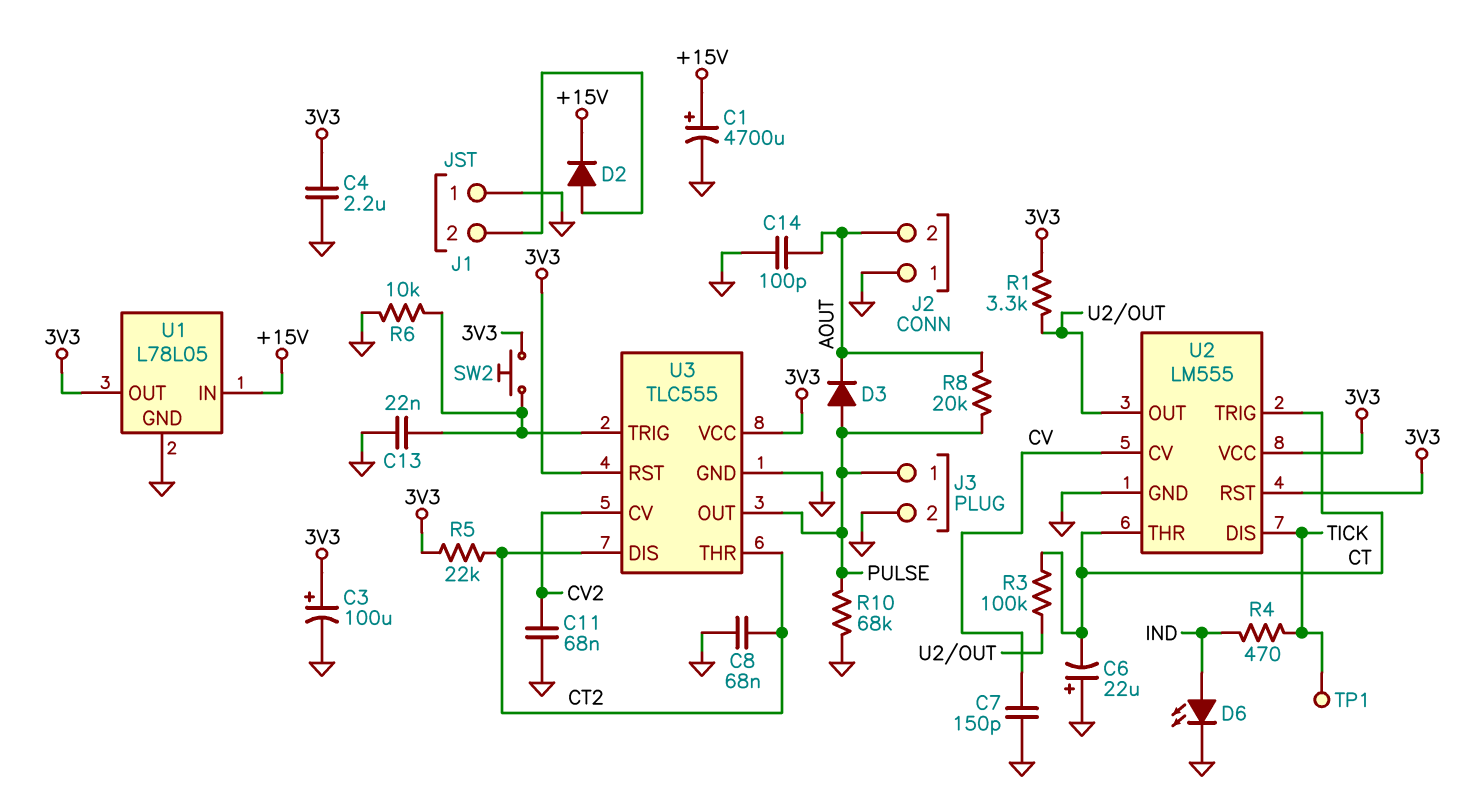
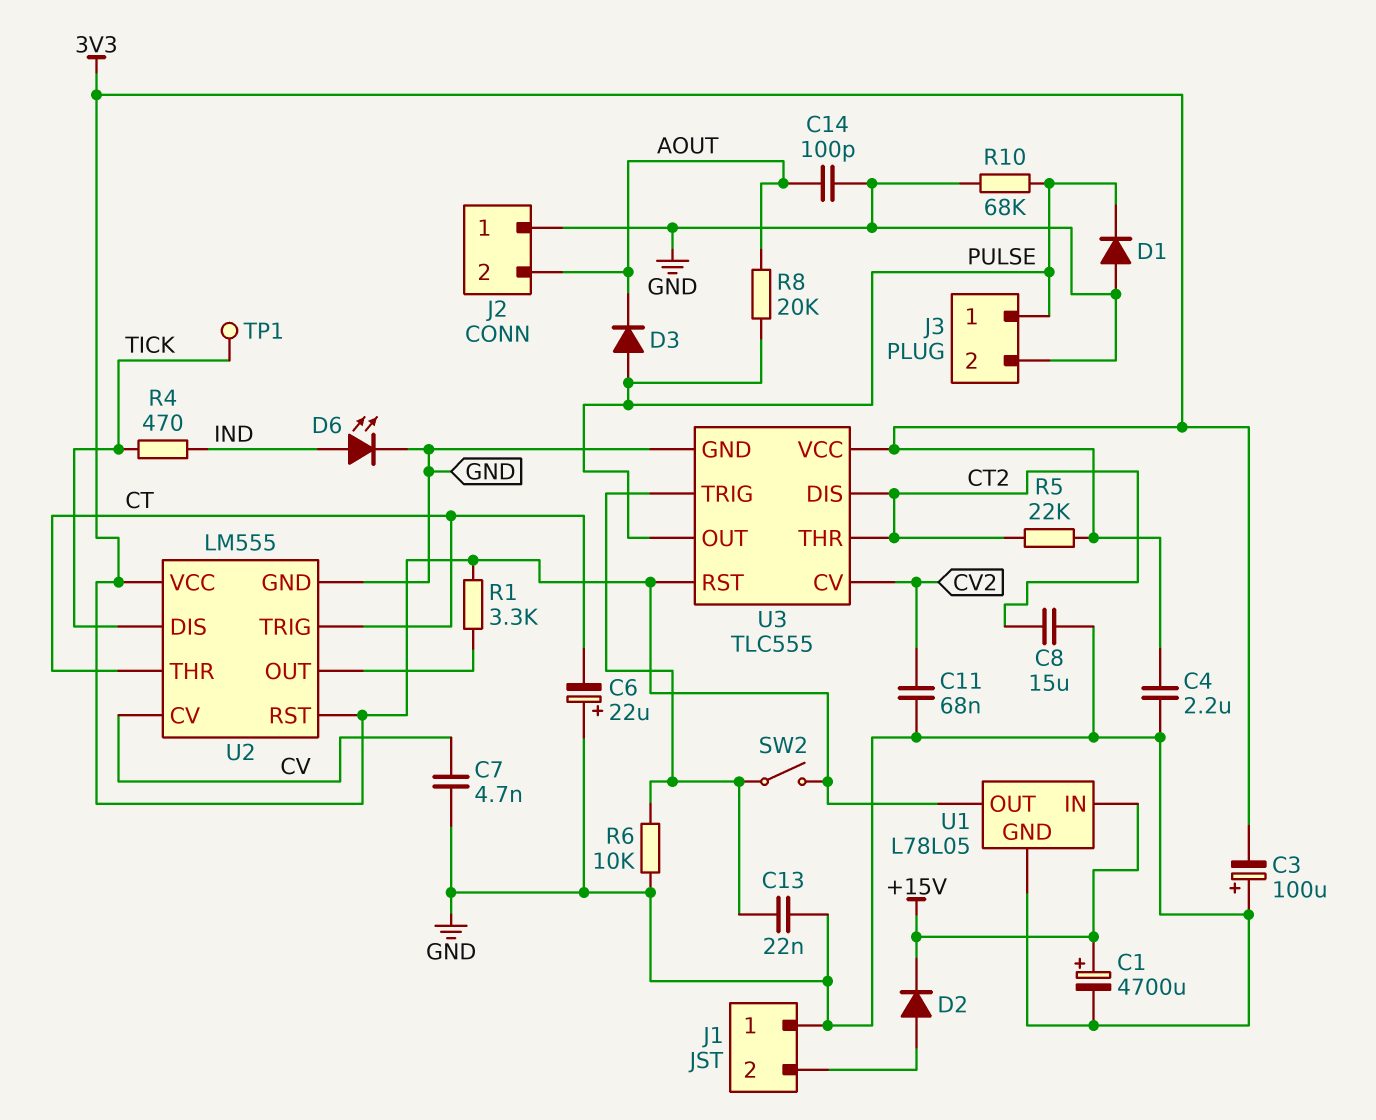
C3: 100uF (plus 3V3, minus GND) -> 100uF (plus GND, minus 3V3)
C7: 150pF (CV, GND) -> 4.7nF (CV, GND)
C8: 68nF (CT2, GND) -> 15uF (CT2, GND)
D1: none -> diode (A GND, K PULSE)
R3: 100k (CT, U2/OUT) -> none
SW2: button (3V3, U3/TRIG) -> switch (3V3, U3/TRIG)

